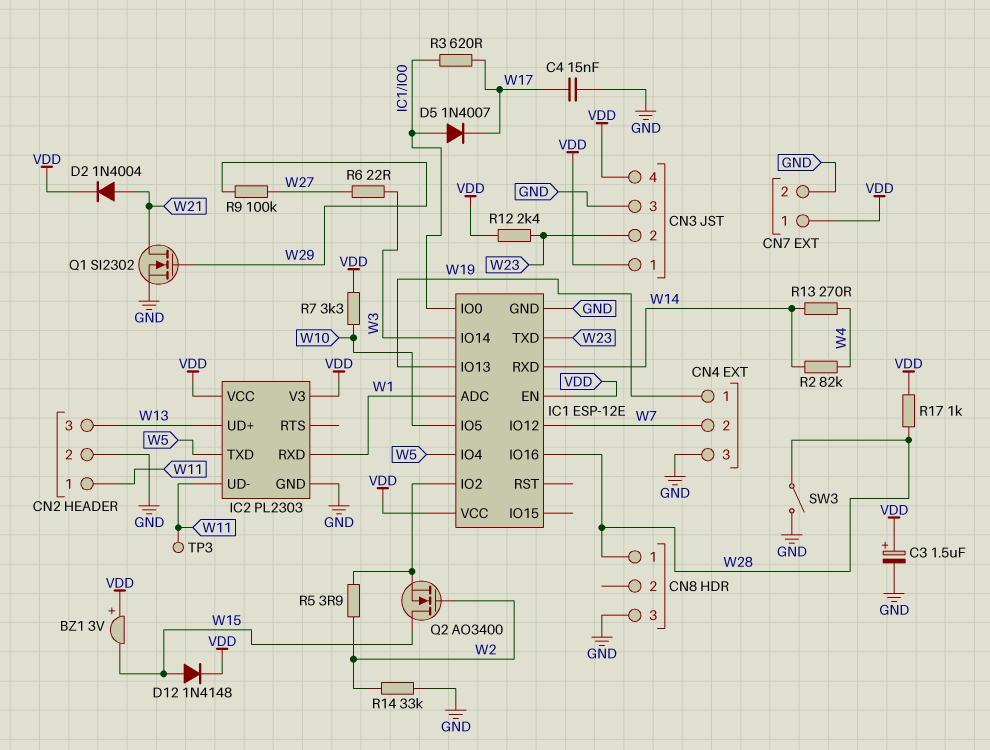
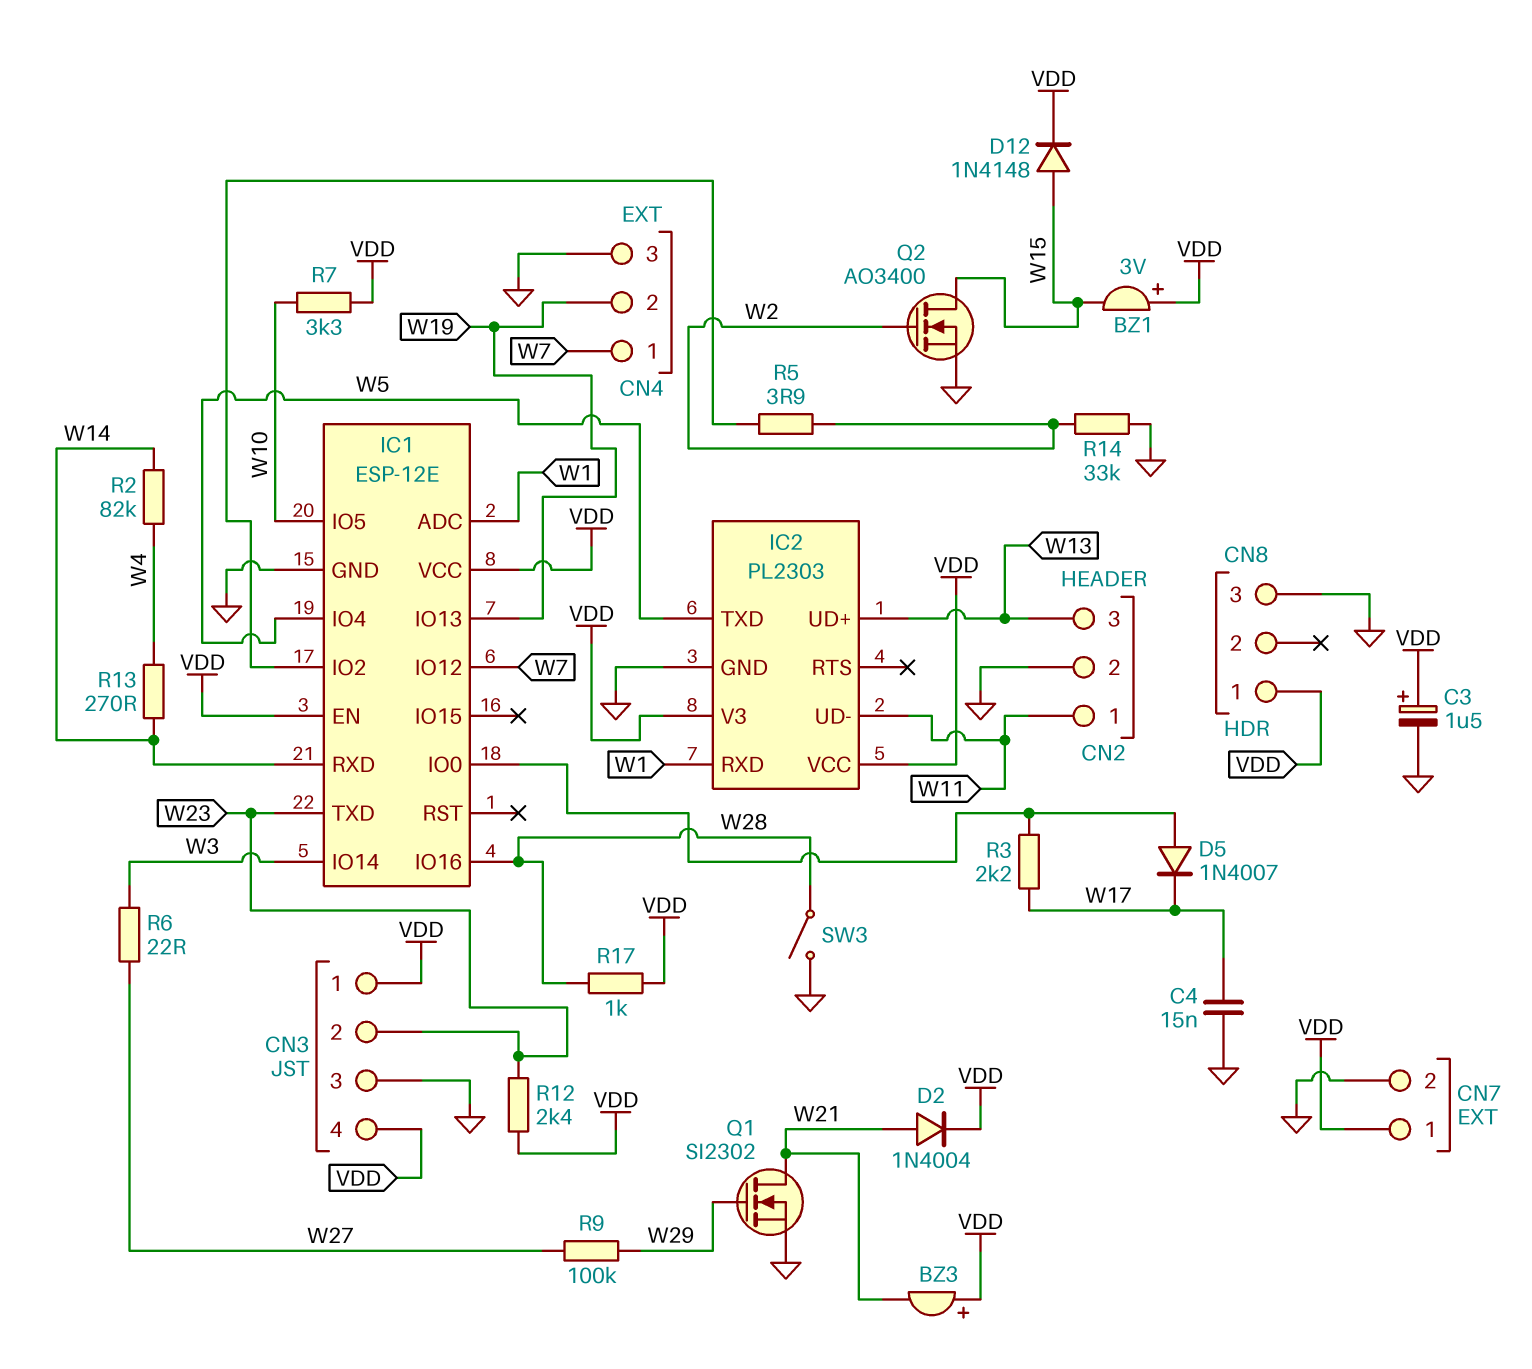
BZ3: none -> buzzer (plus VDD, minus W21)
CN4 pin 1: W19 -> W7
CN4 pin 2: W7 -> W19
CN8 pin 1: W28 -> VDD
Q2: NMOS AO3400 (G W2, D W15, S IC1/IO2) -> NMOS AO3400 (G W2, D W15, S GND)
R3: 620 (IC1/IO0, W17) -> 2.2k (IC1/IO0, W17)
TP3: test point (W11) -> none

